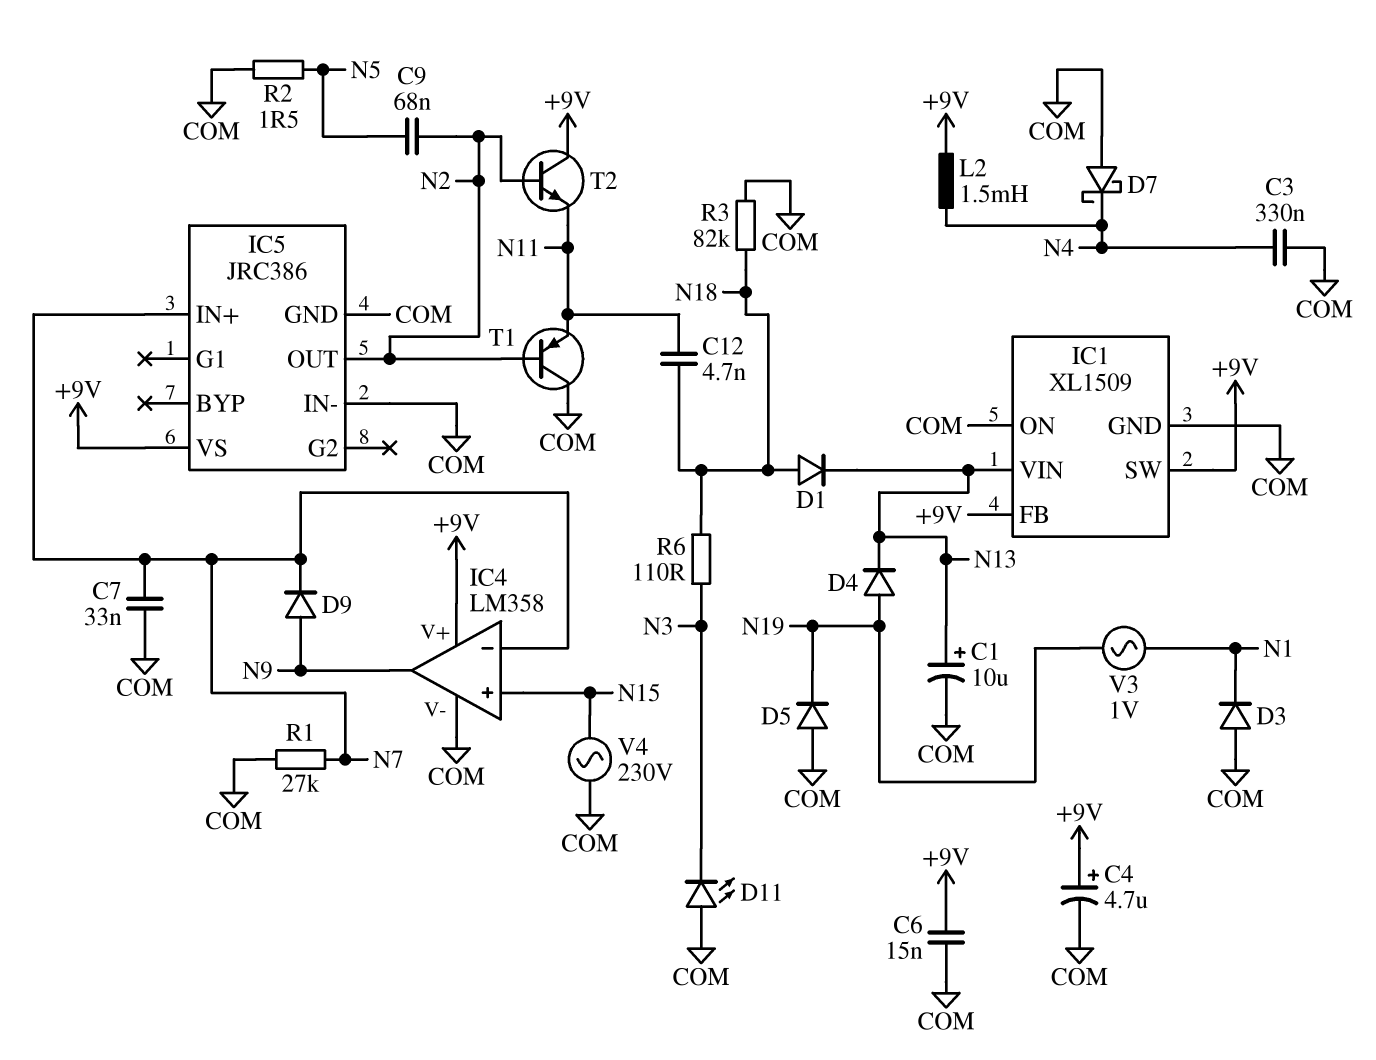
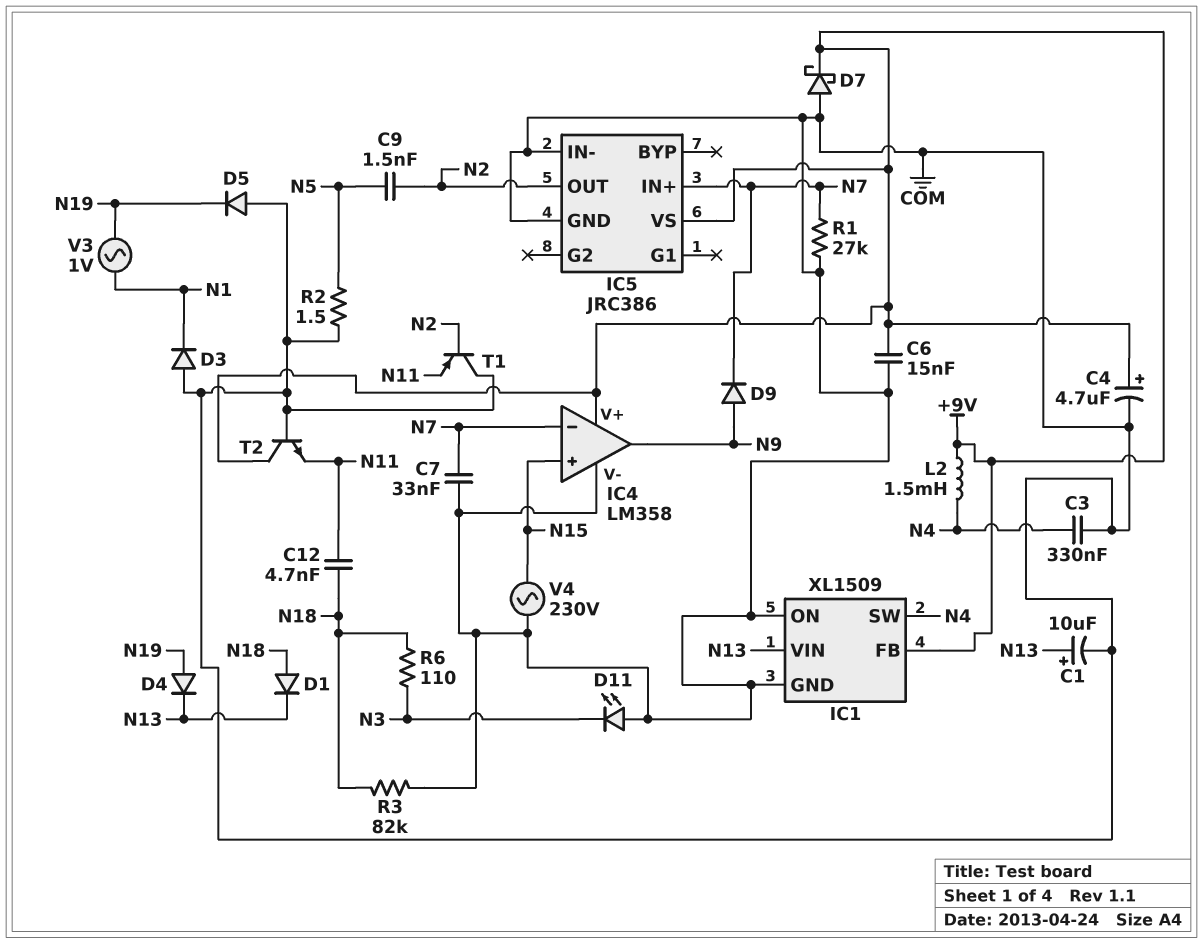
C9: 68nF (N2, N5) -> 1.5nF (N2, N5)
D7: schottky (A COM, K N4) -> schottky (A COM, K +9V)
IC1 pin SW: +9V -> N4
T2: NPN (B N2, C +9V, E N11) -> NPN (B COM, C +9V, E N11)

